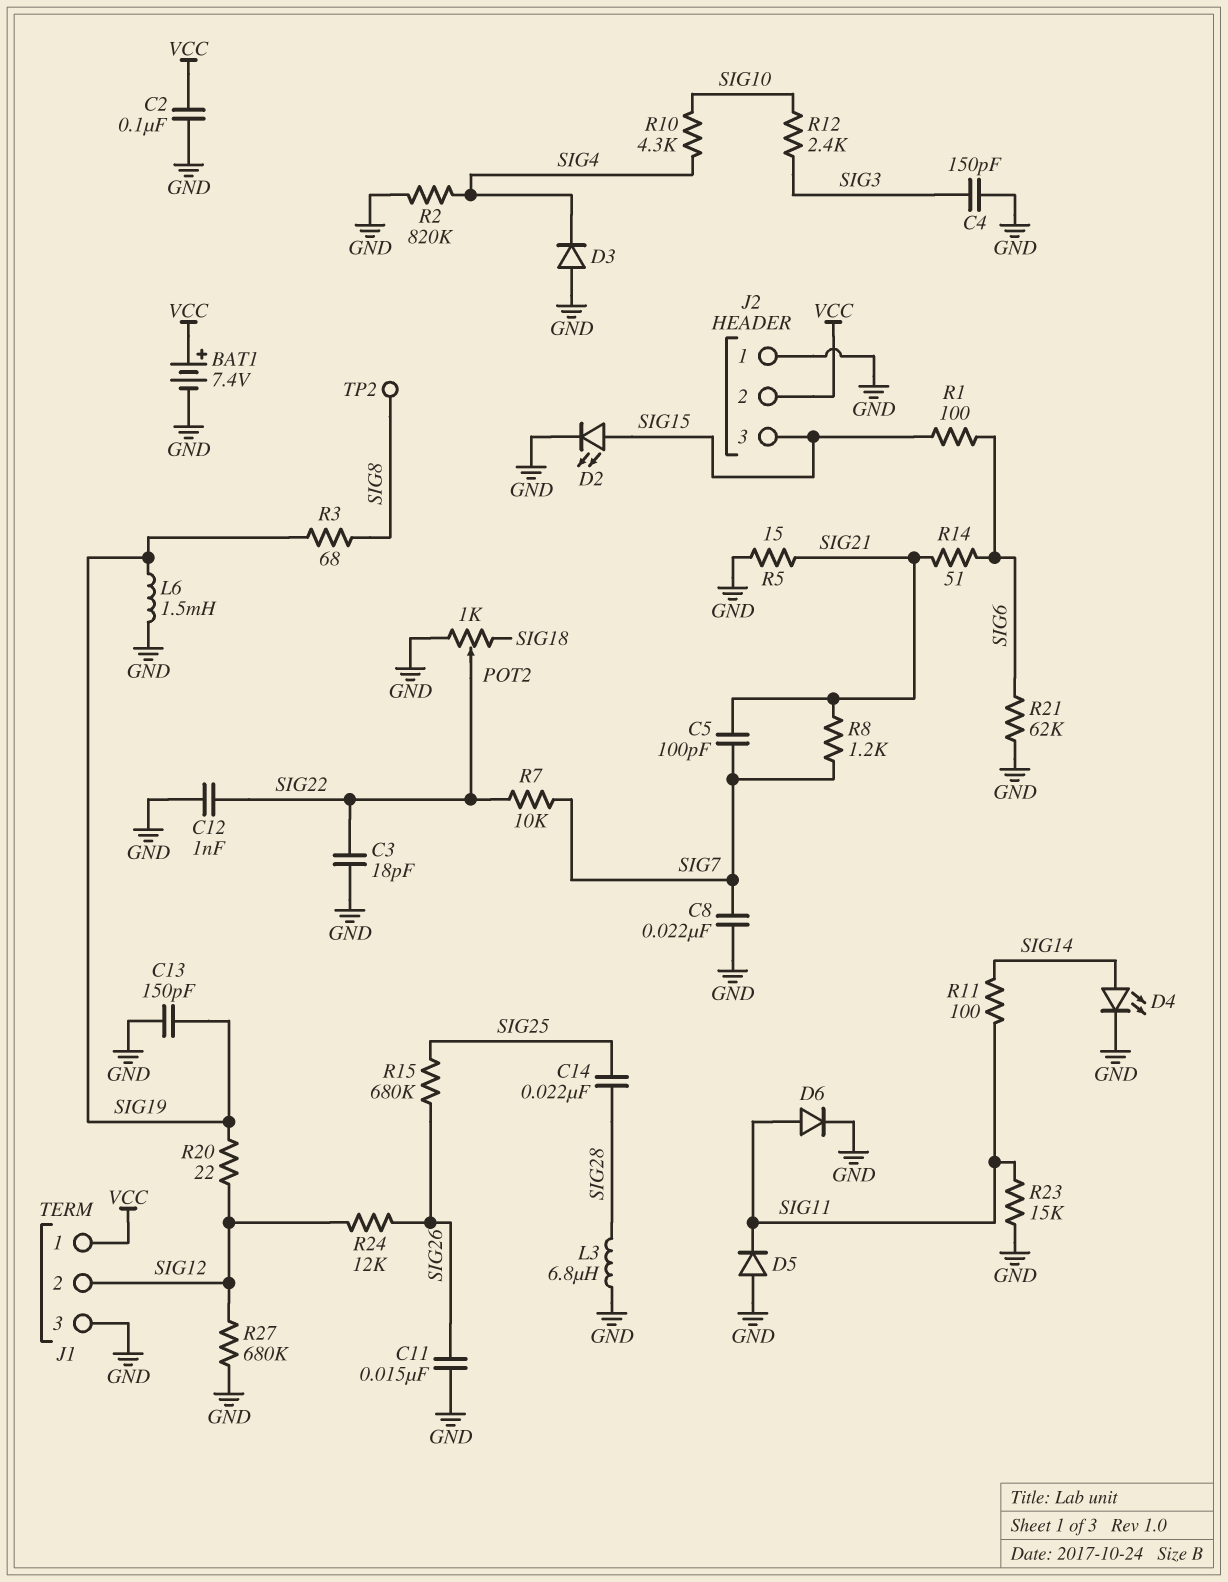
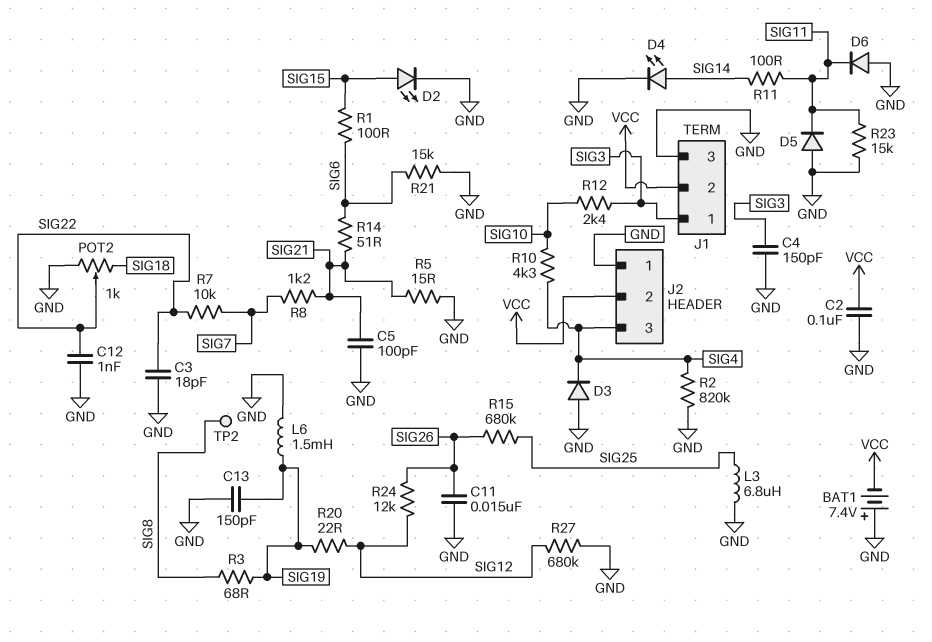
BAT1: 7.4V (plus VCC, minus GND) -> 7.4V (plus GND, minus VCC)
C5: 100pF (SIG7, SIG21) -> 100pF (GND, SIG21)
C8: 22nF (GND, SIG7) -> none
C14: 22nF (SIG25, SIG28) -> none
D6: diode (A SIG11, K GND) -> diode (A GND, K SIG11)
J1 pin 1: VCC -> SIG3
J1 pin 2: SIG12 -> VCC
J2 pin 3: SIG15 -> SIG4
L3: 6.8uH (GND, SIG28) -> 6.8uH (GND, SIG25)
R21: 62k (GND, SIG6) -> 15k (GND, SIG6)

